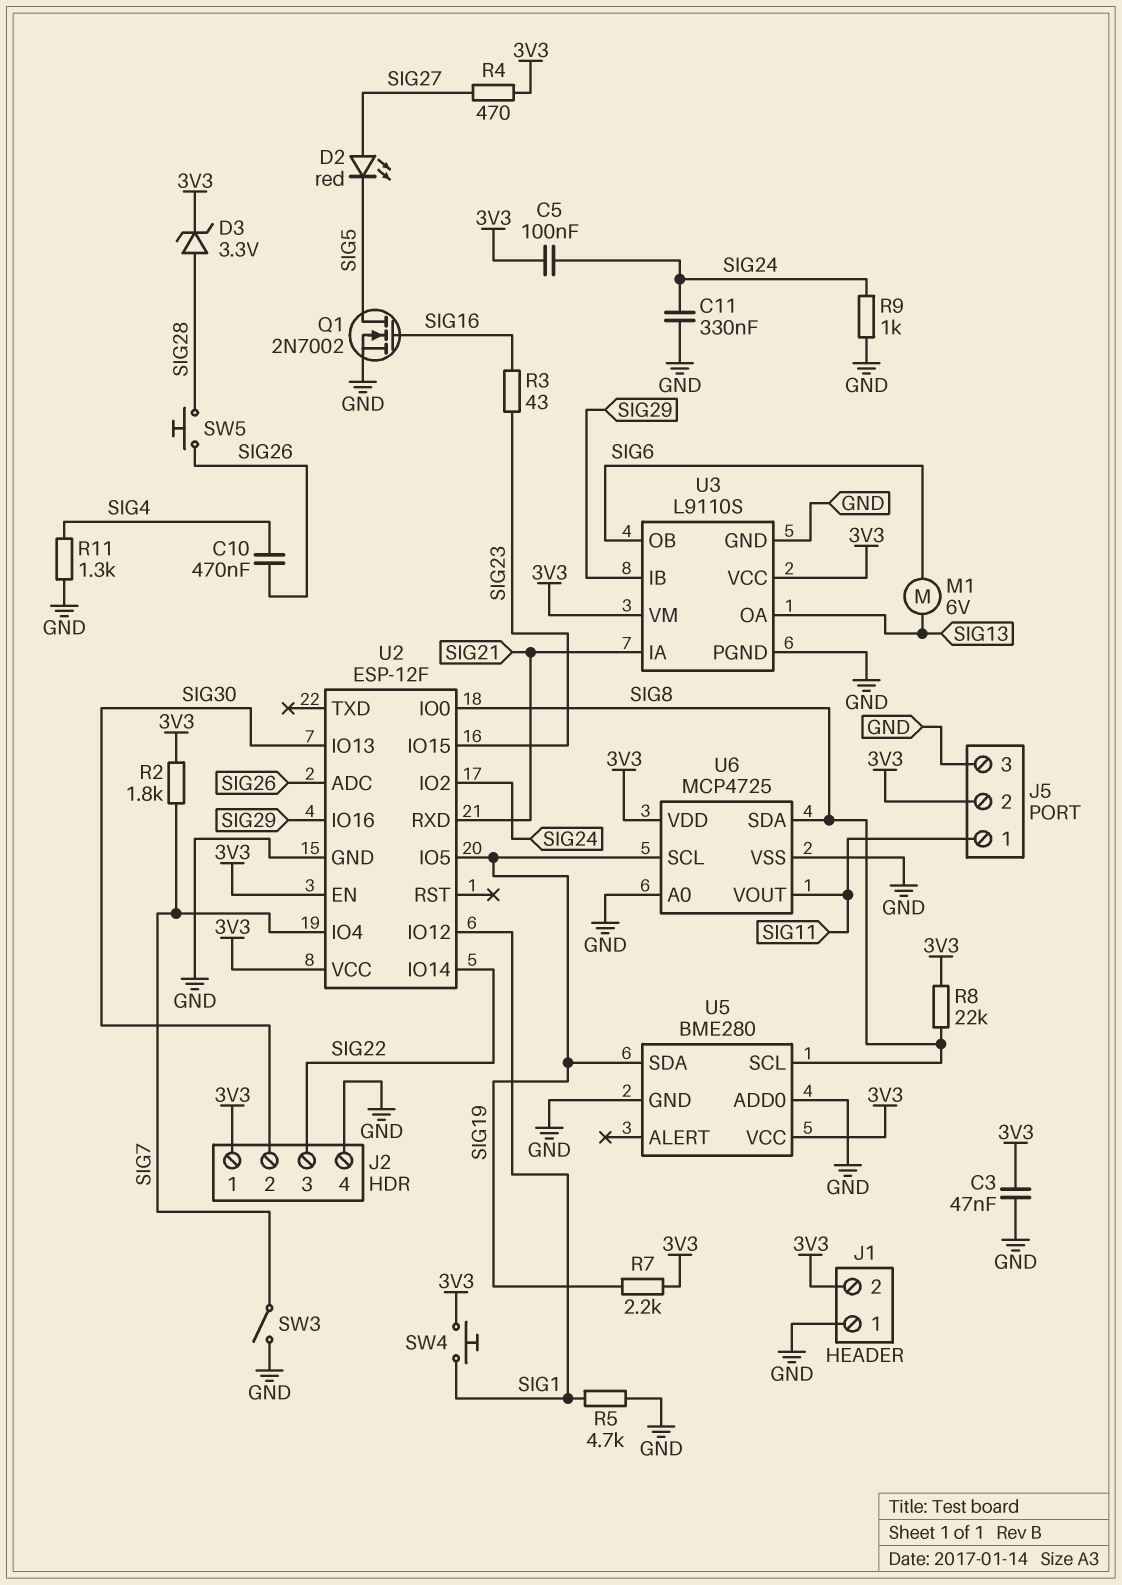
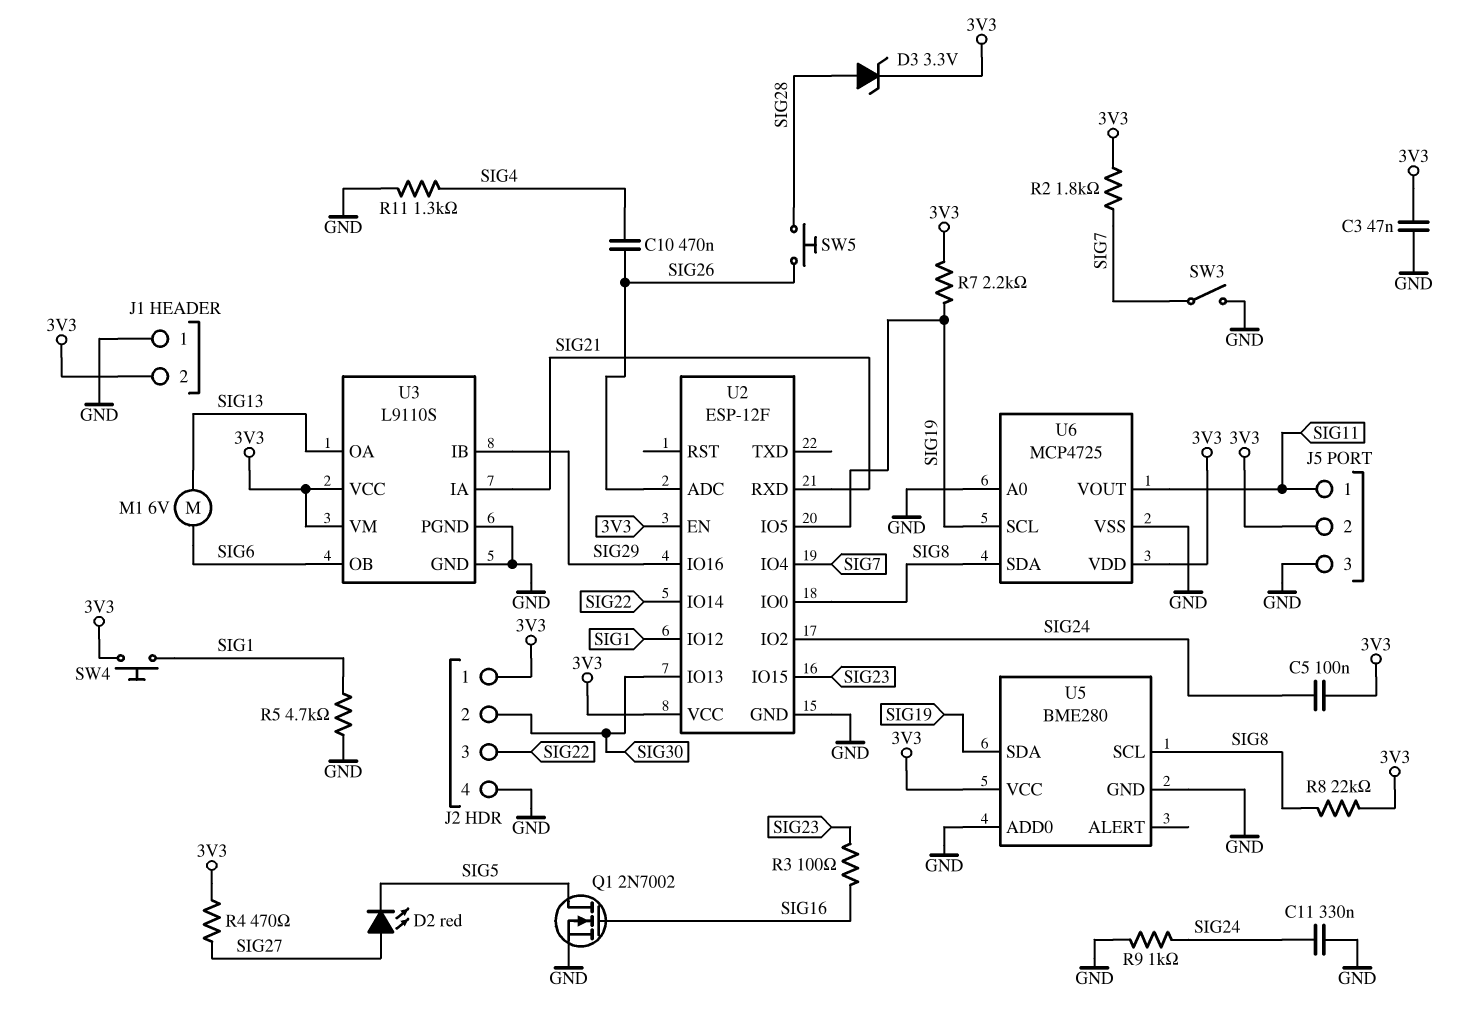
R3: 43 (SIG16, SIG23) -> 100 (SIG16, SIG23)

